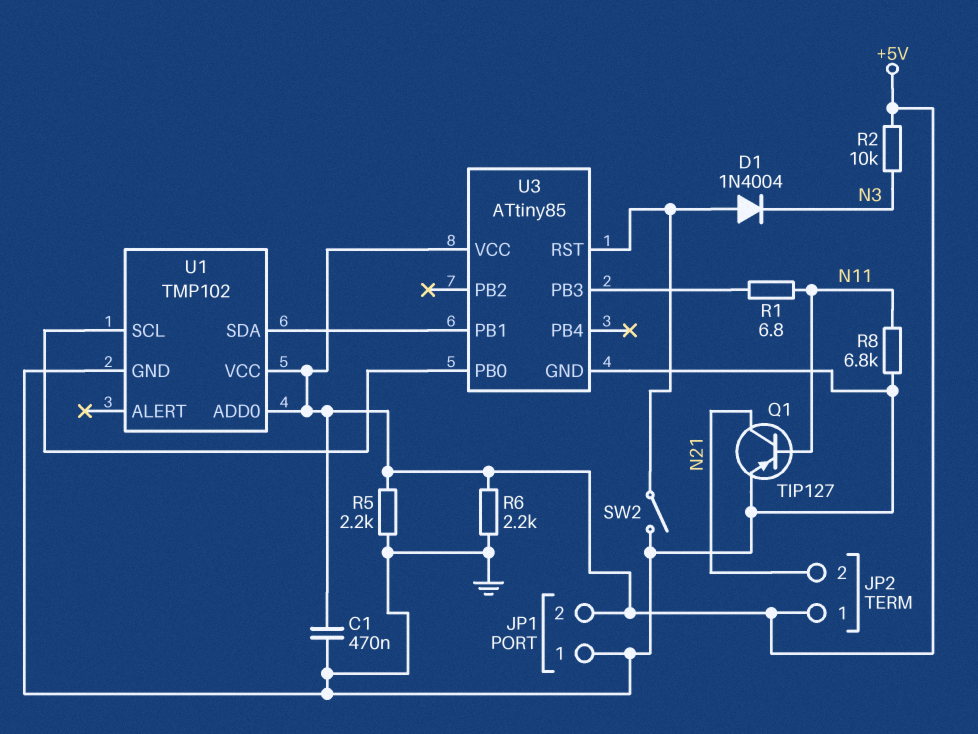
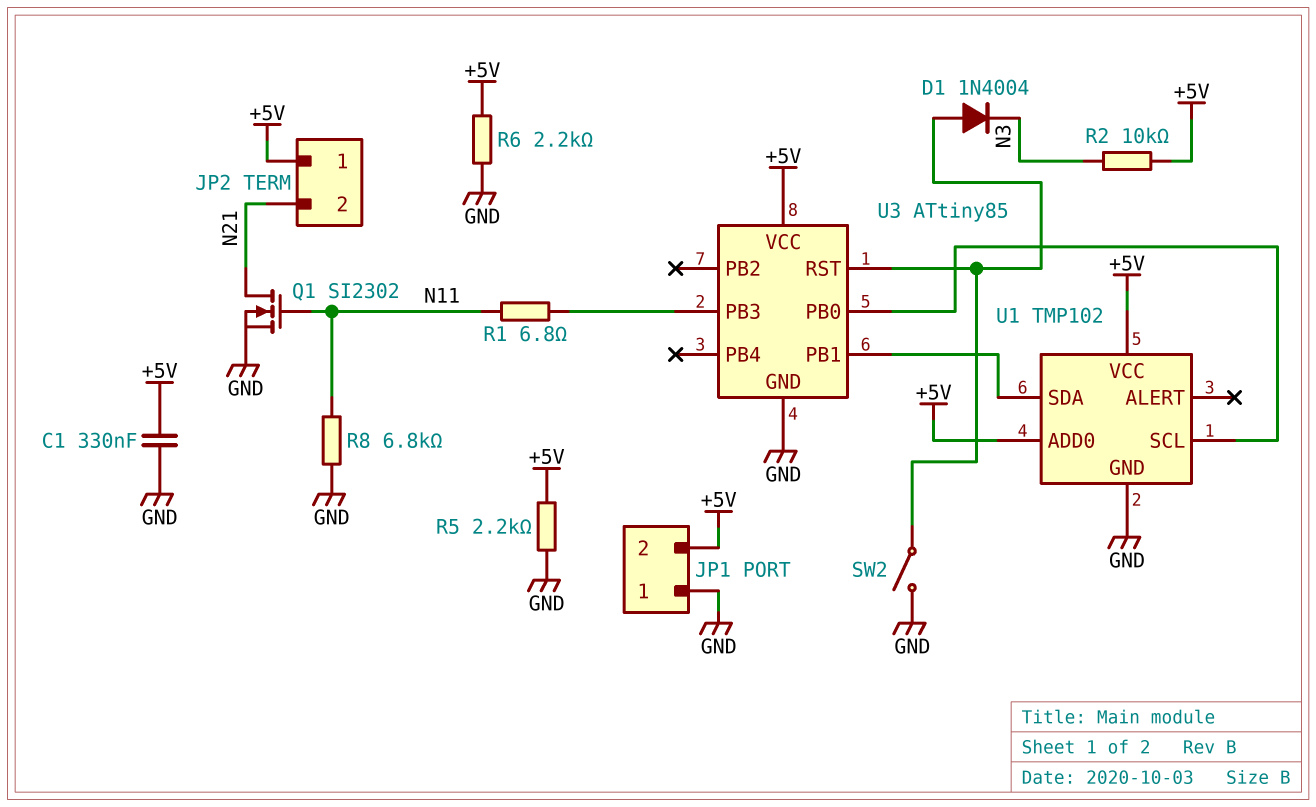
C1: 470nF (+5V, GND) -> 330nF (+5V, GND)
Q1: PNP TIP127 (B N11, C N21, E GND) -> NMOS SI2302 (G N11, D N21, S GND)

